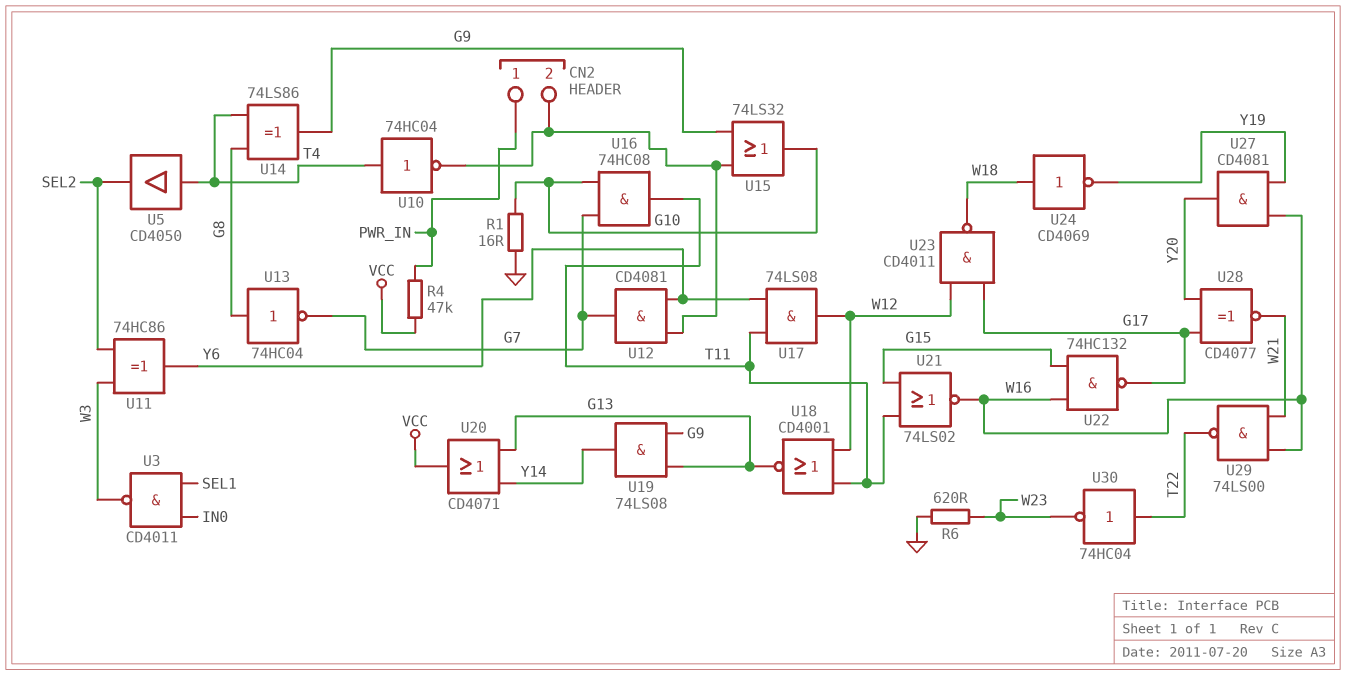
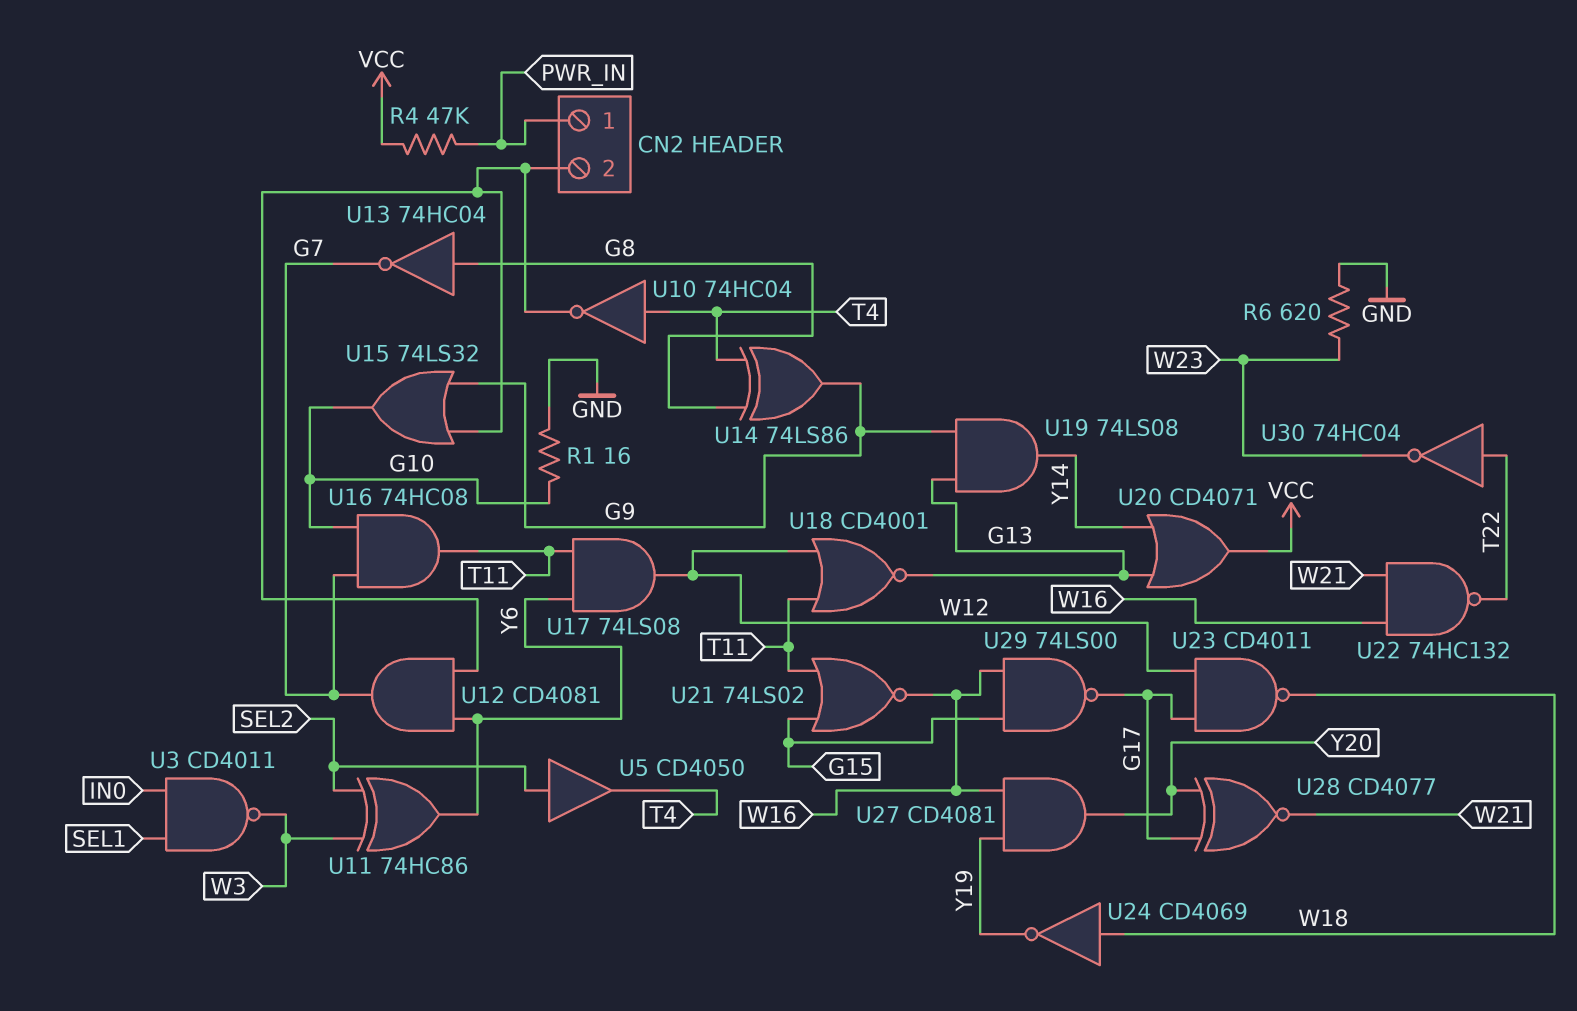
U5: buffer CD4050 (in T4, out SEL2) -> buffer CD4050 (in SEL2, out T4)
U22: NAND 74HC132 (in G15, in W16, out G17) -> NAND 74HC132 (in W16, in W21, out T22)
U29: NAND 74LS00 (in W16, in W21, out T22) -> NAND 74LS00 (in G15, in W16, out G17)

